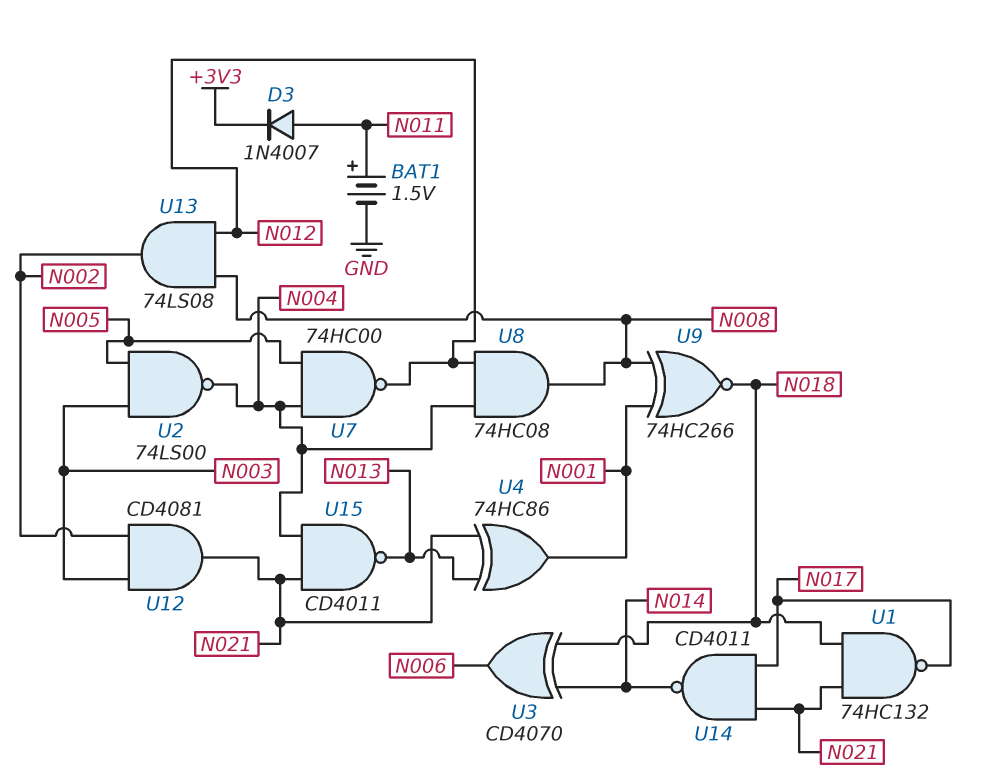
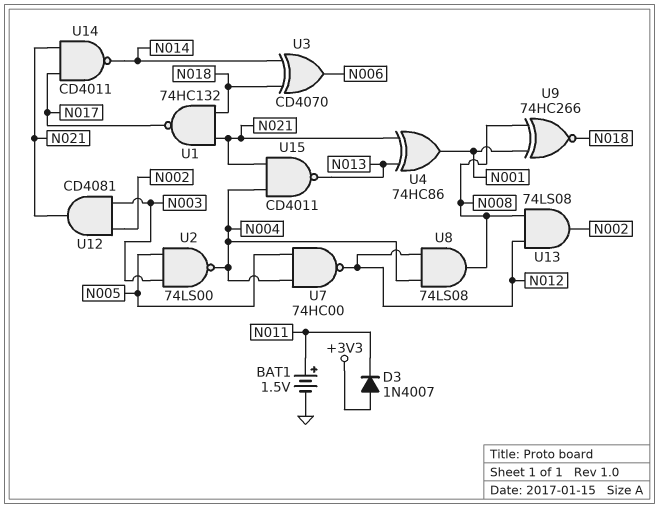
D3: diode 1N4007 (A N011, K +3V3) -> diode 1N4007 (A +3V3, K N011)
U8: AND 74HC08 (in N004, in N012, out N008) -> AND 74LS08 (in N004, in N012, out N008)

